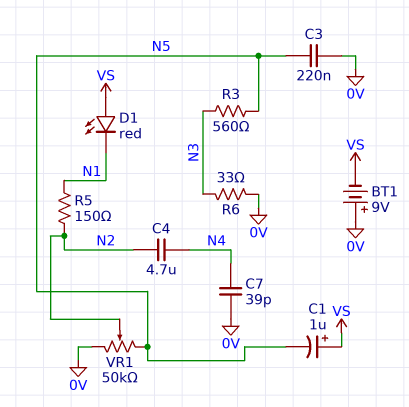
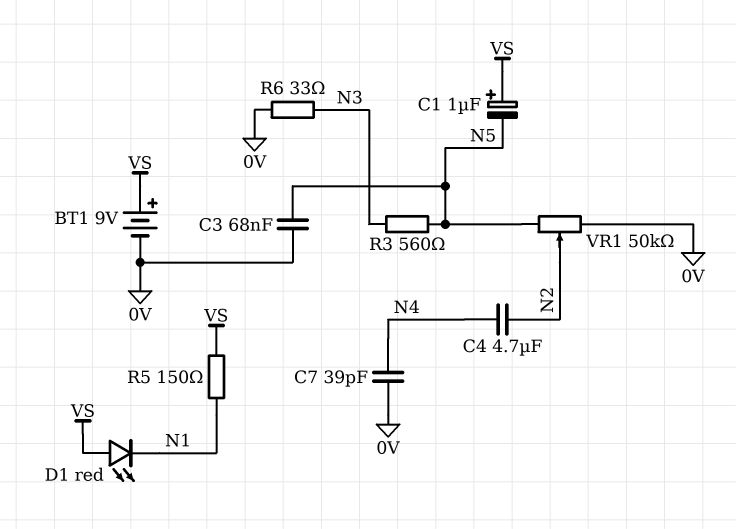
BT1: 9V (plus 0V, minus VS) -> 9V (plus VS, minus 0V)
C3: 220nF (0V, N5) -> 68nF (0V, N5)
R5: 150 (N1, N2) -> 150 (N1, VS)

